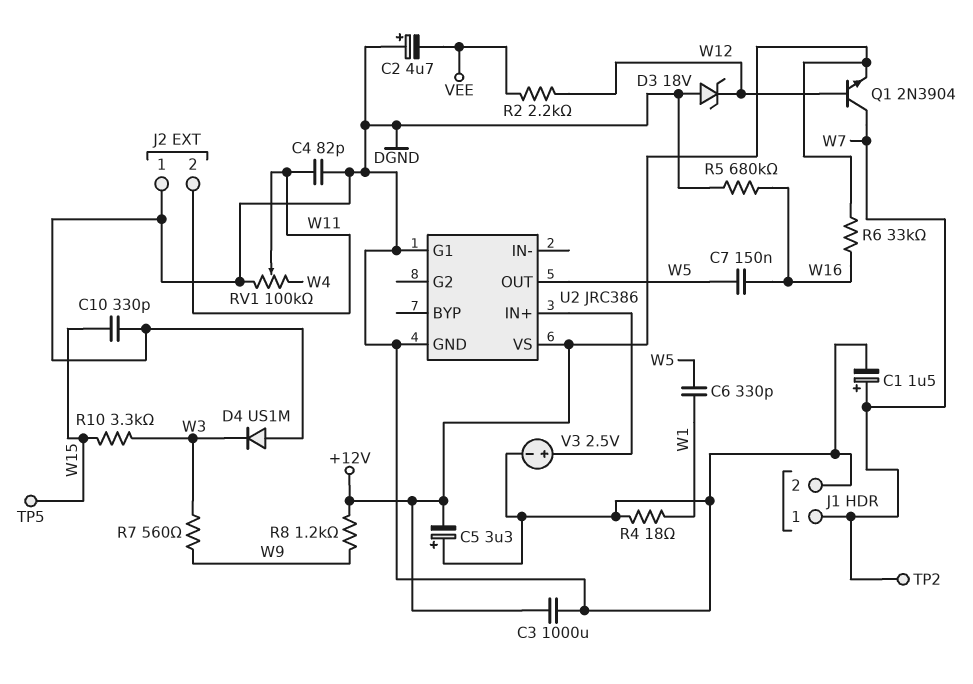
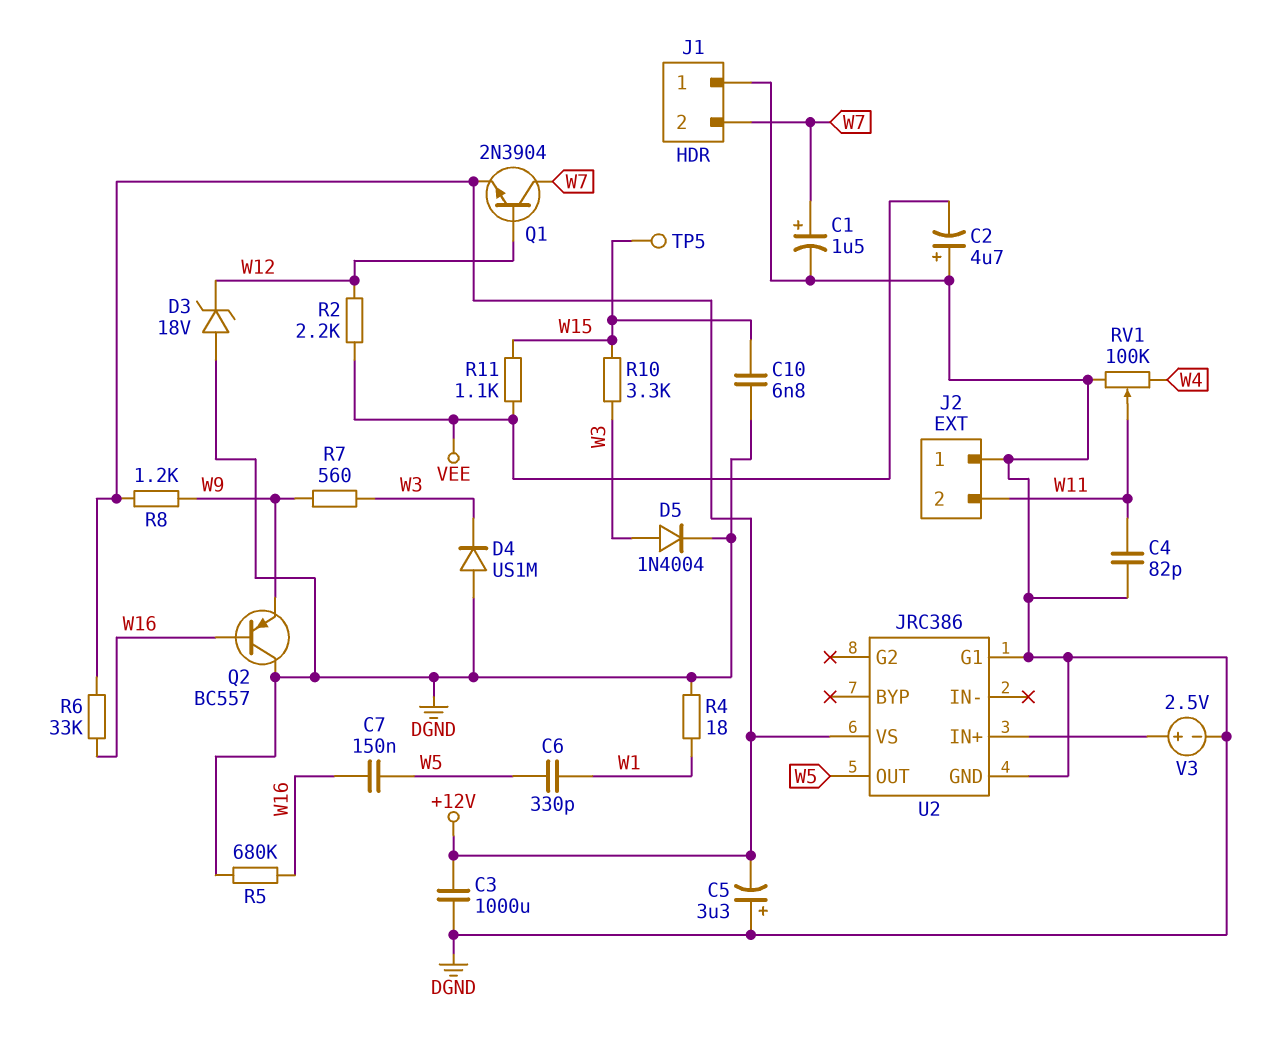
C10: 330pF (DGND, W15) -> 6.8nF (DGND, W15)
D5: none -> diode 1N4004 (A W3, K DGND)
J1 pin 1: W7 -> DGND
J1 pin 2: DGND -> W7
Q2: none -> PNP BC557 (B W16, C DGND, E W9)
R11: none -> 1.1k (VEE, W15)
TP2: test point (W7) -> none

